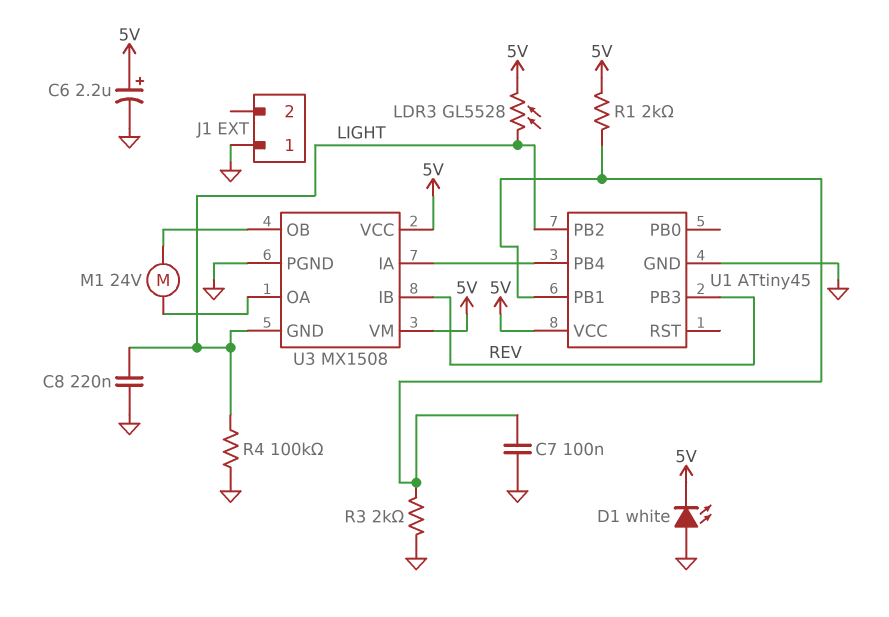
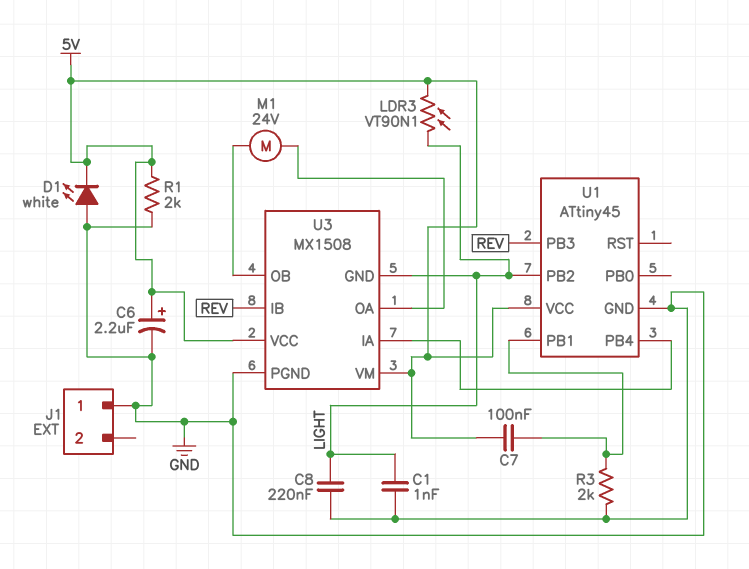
C1: none -> 1nF (GND, LIGHT)
C7: 100nF (GND, U1/PB1) -> 100nF (5V, U1/PB1)
LDR3: GL5528 (5V, LIGHT) -> VT90N1 (5V, LIGHT)
R1: 2k (5V, U1/PB1) -> 2k (5V, GND)
R4: 100k (GND, LIGHT) -> none

